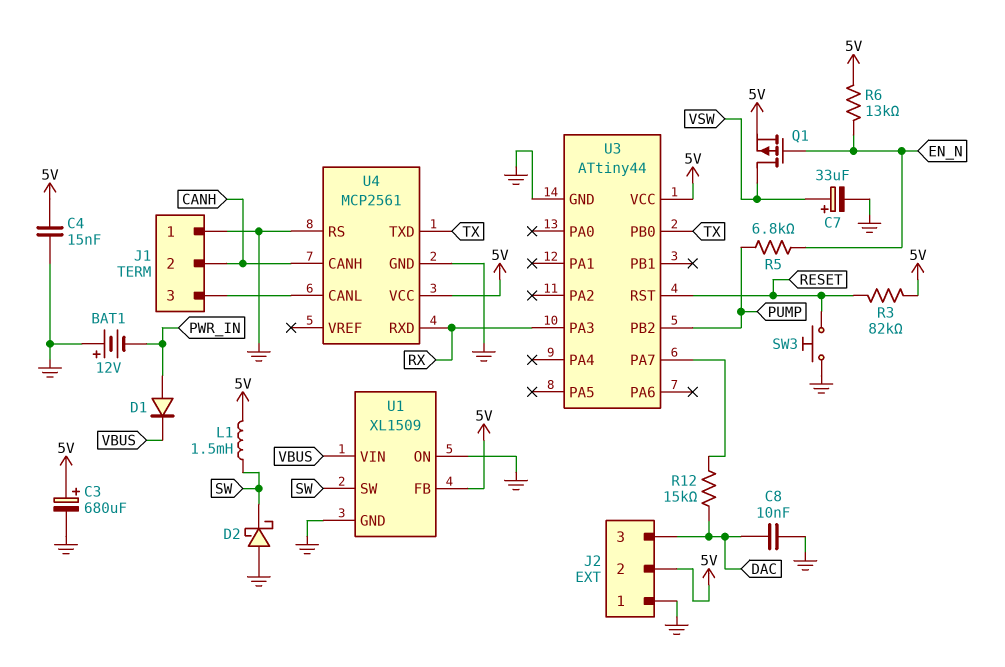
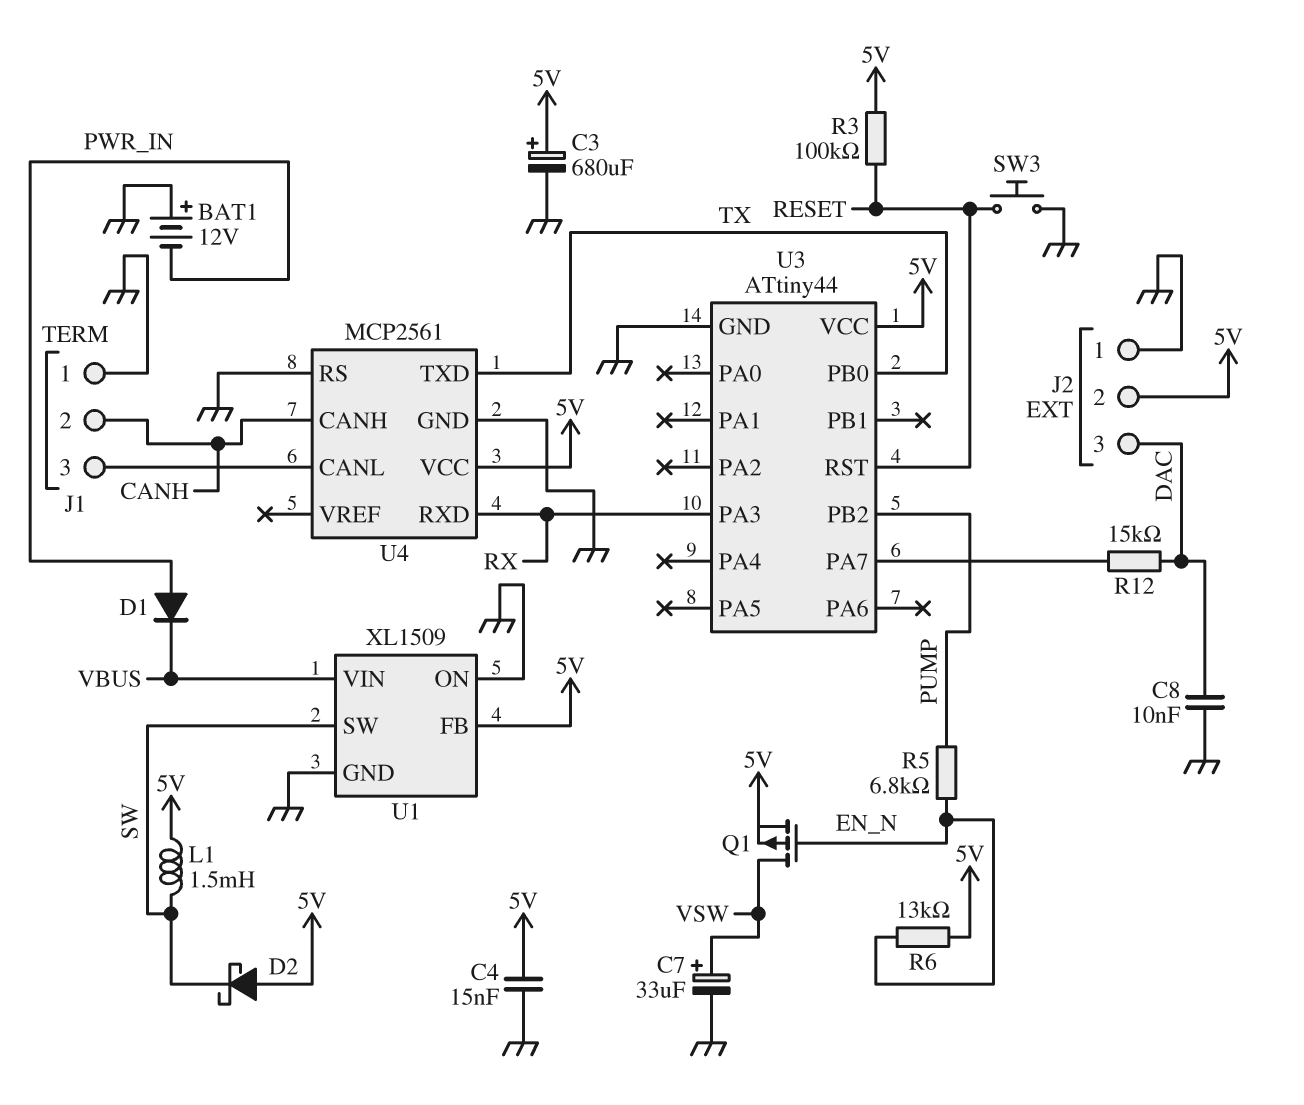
D2: schottky (A GND, K SW) -> schottky (A 5V, K SW)
R3: 82k (5V, RESET) -> 100k (5V, RESET)

